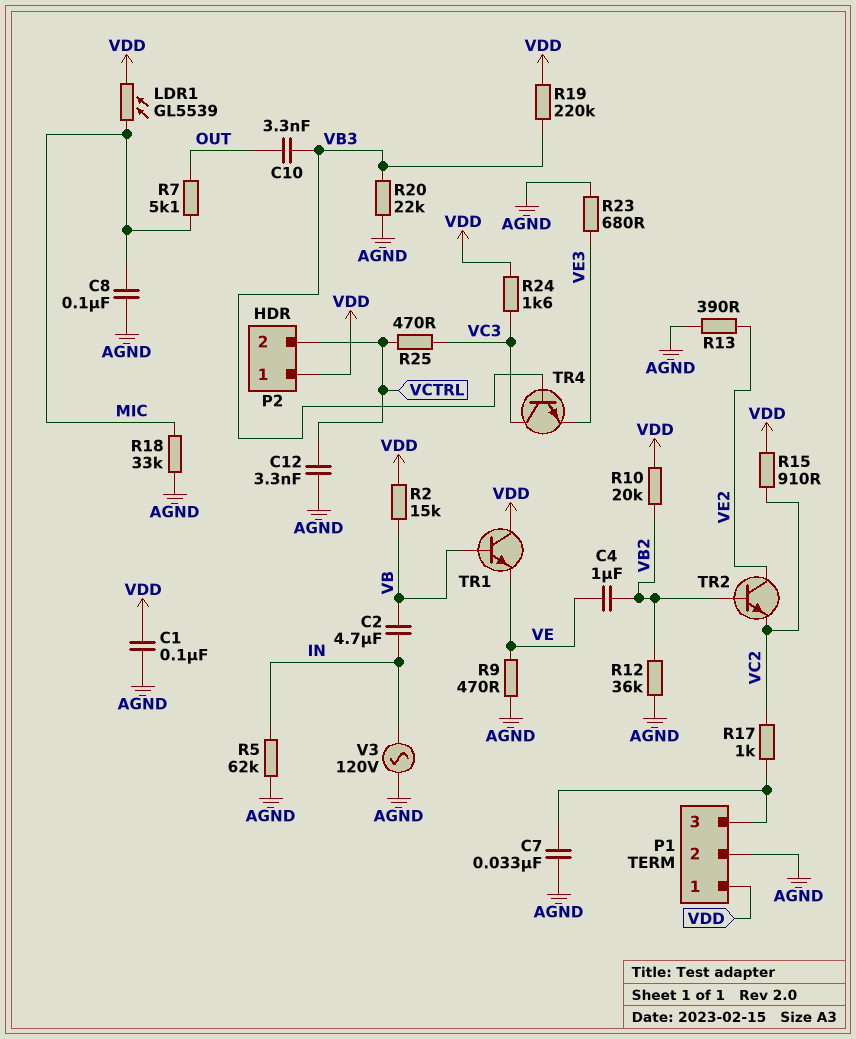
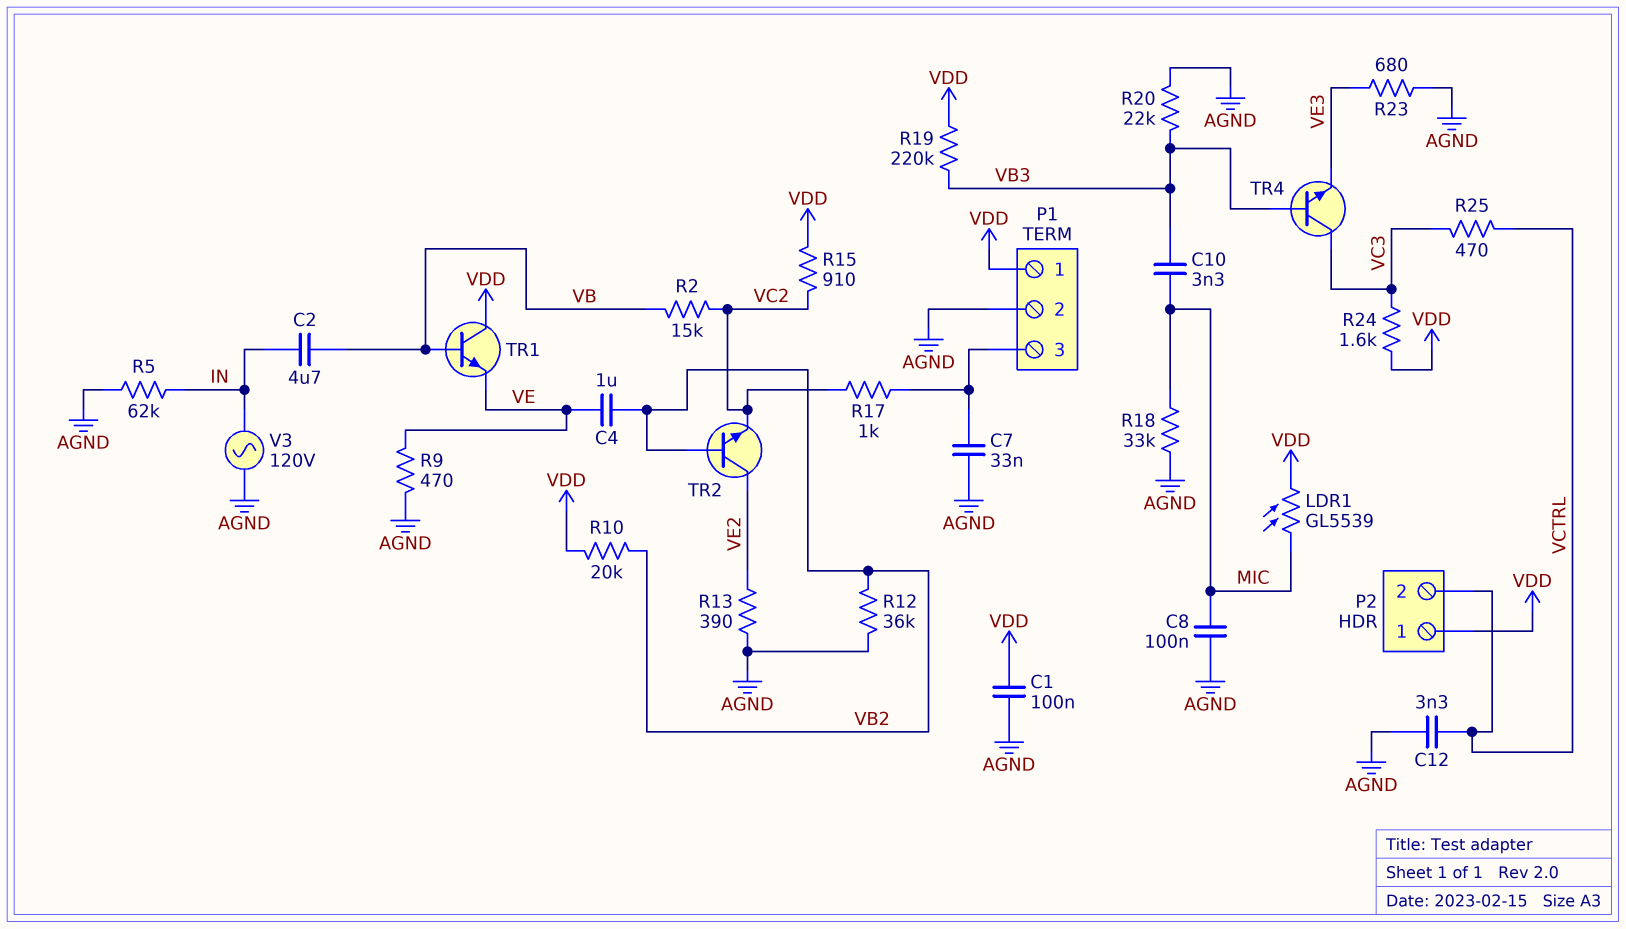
C10: 3.3nF (OUT, VB3) -> 3.3nF (MIC, VB3)
R2: 15k (VB, VDD) -> 15k (VB, VC2)
R7: 5.1k (MIC, OUT) -> none

